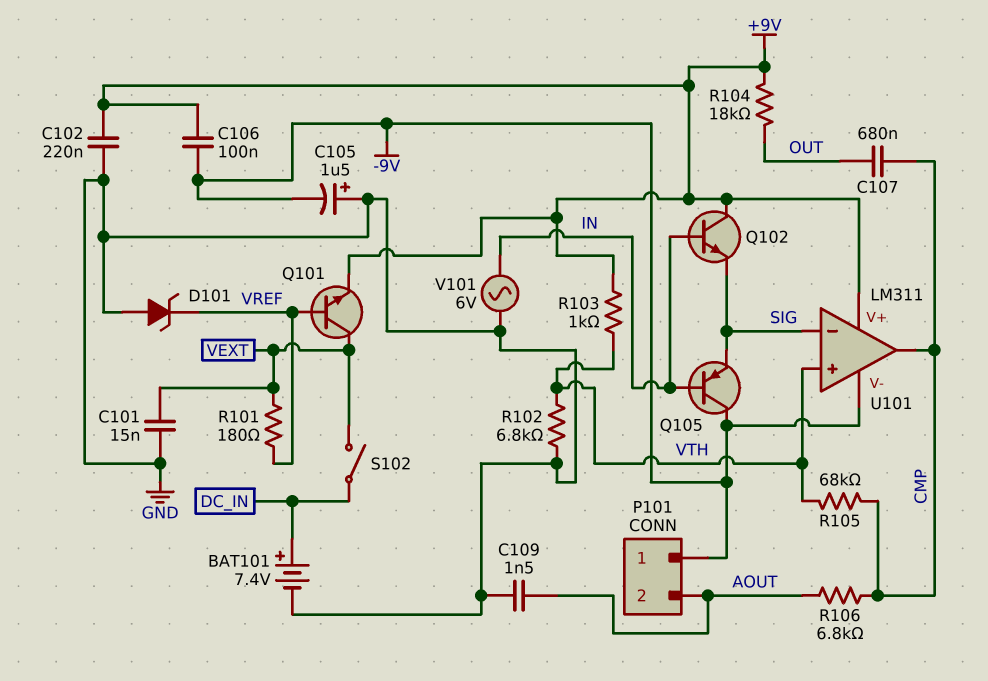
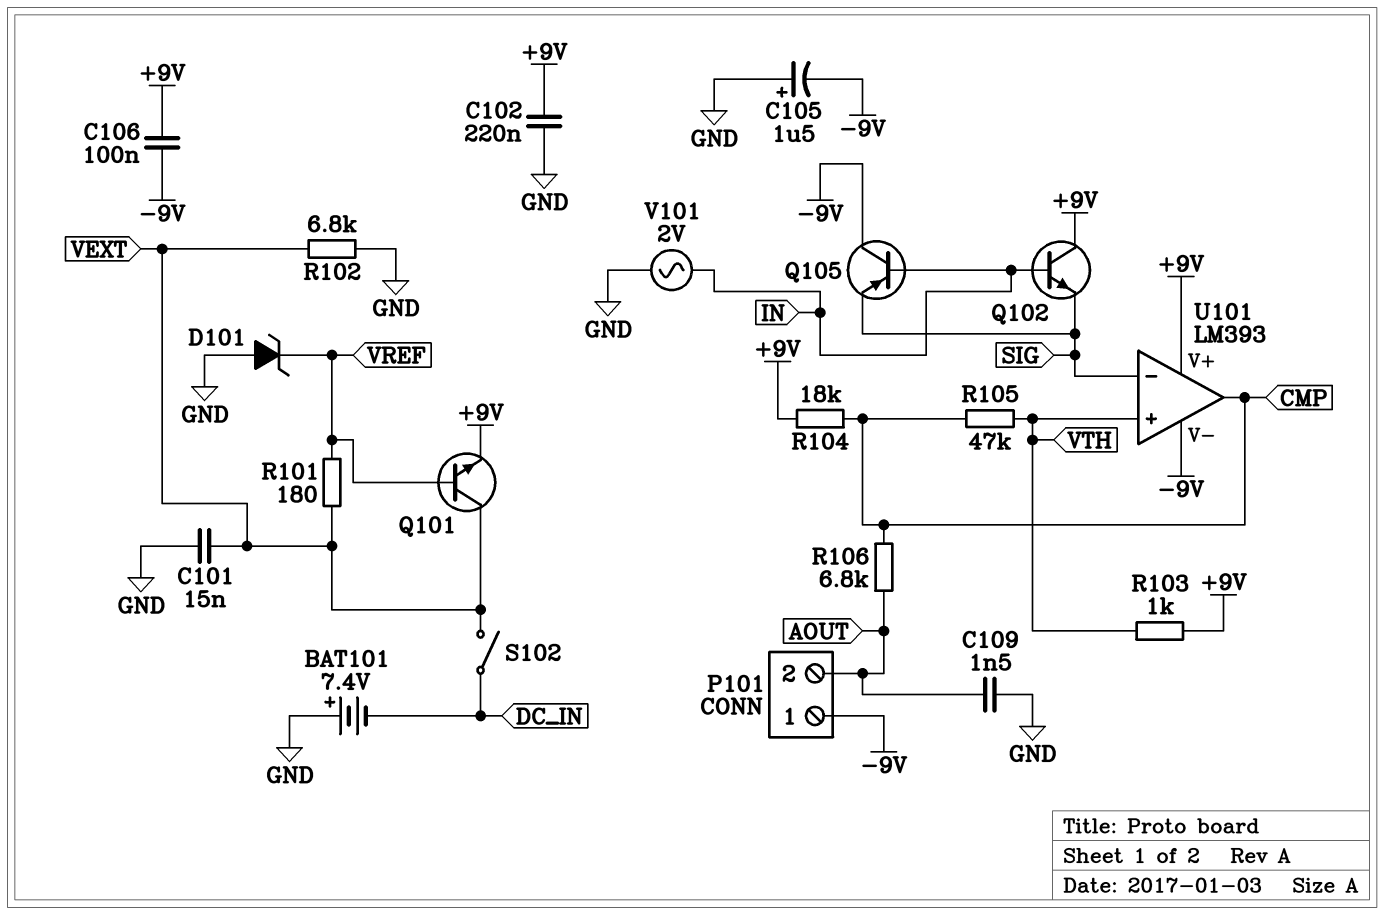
BAT101: 7.4V (plus DC_IN, minus GND) -> 7.4V (plus GND, minus DC_IN)
C107: 680nF (CMP, OUT) -> none
R102: 6.8k (GND, VTH) -> 6.8k (GND, VEXT)
R104: 18k (+9V, OUT) -> 18k (+9V, CMP)
R105: 68k (CMP, VTH) -> 47k (CMP, VTH)
U101: LM311 -> LM393
V101: AC 6V (GND, IN) -> AC 2V (GND, IN)

